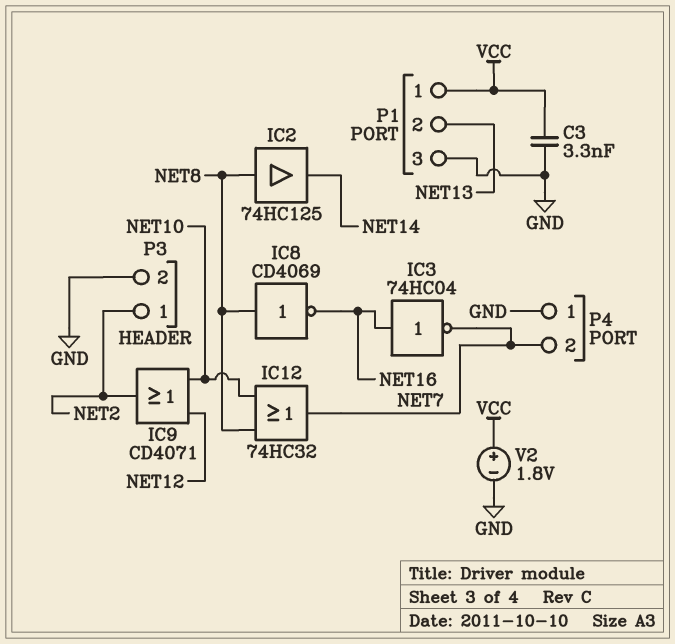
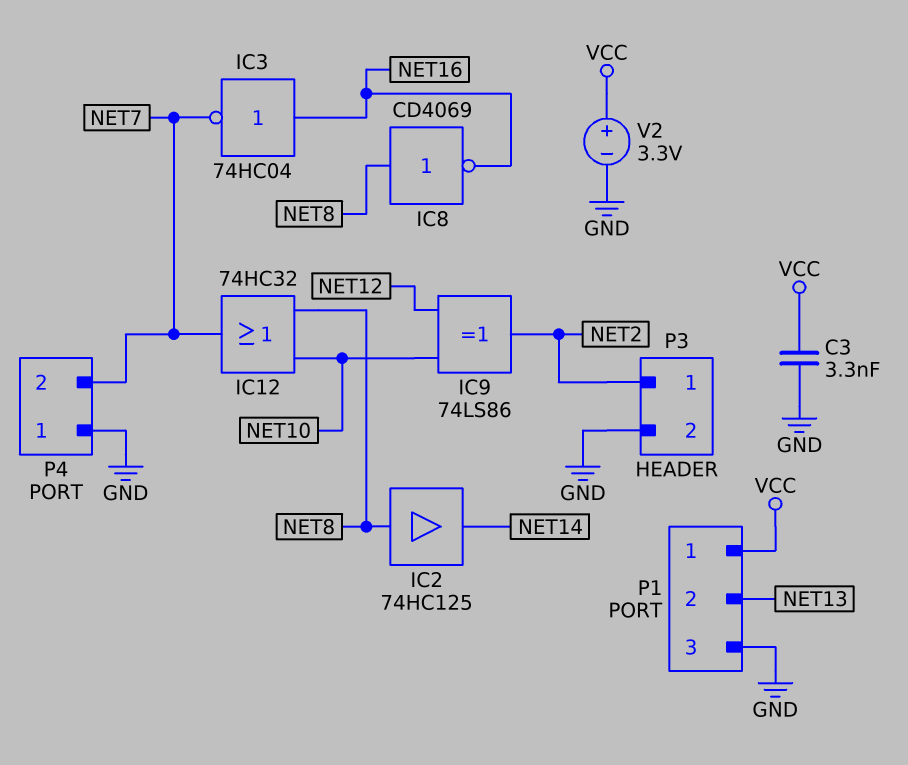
IC9: OR CD4071 (in NET10, in NET12, out NET2) -> XOR 74LS86 (in NET10, in NET12, out NET2)
V2: 1.8V (plus VCC, minus GND) -> 3.3V (plus VCC, minus GND)

